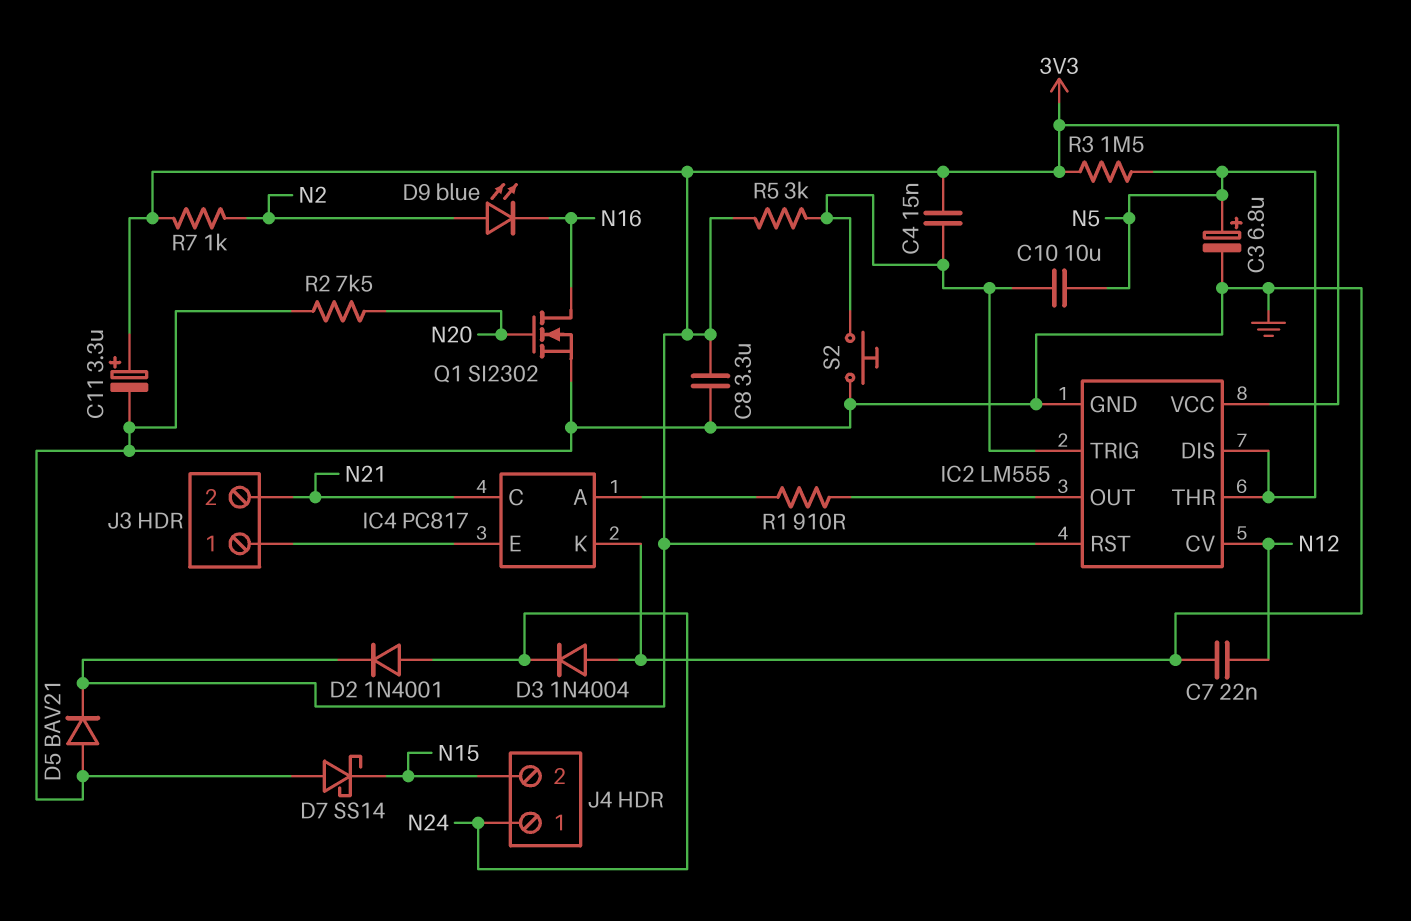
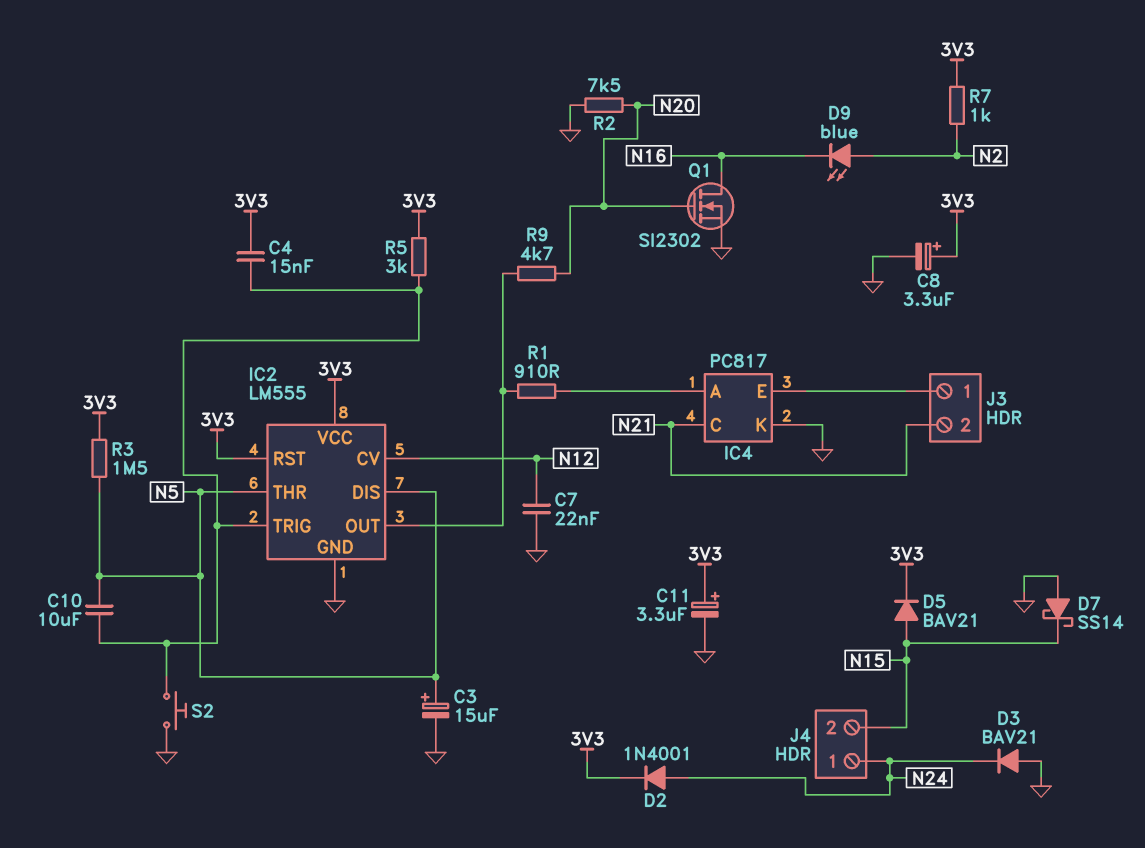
C3: 6.8uF (plus N5, minus GND) -> 15uF (plus N5, minus GND)
C8: 3.3uF (3V3, GND) -> 3.3uF (plus 3V3, minus GND)
D3: diode 1N4004 (A GND, K N24) -> diode BAV21 (A GND, K N24)
D5: diode BAV21 (A GND, K 3V3) -> diode BAV21 (A N15, K 3V3)
R9: none -> 4.7k (IC2/OUT, N20)

